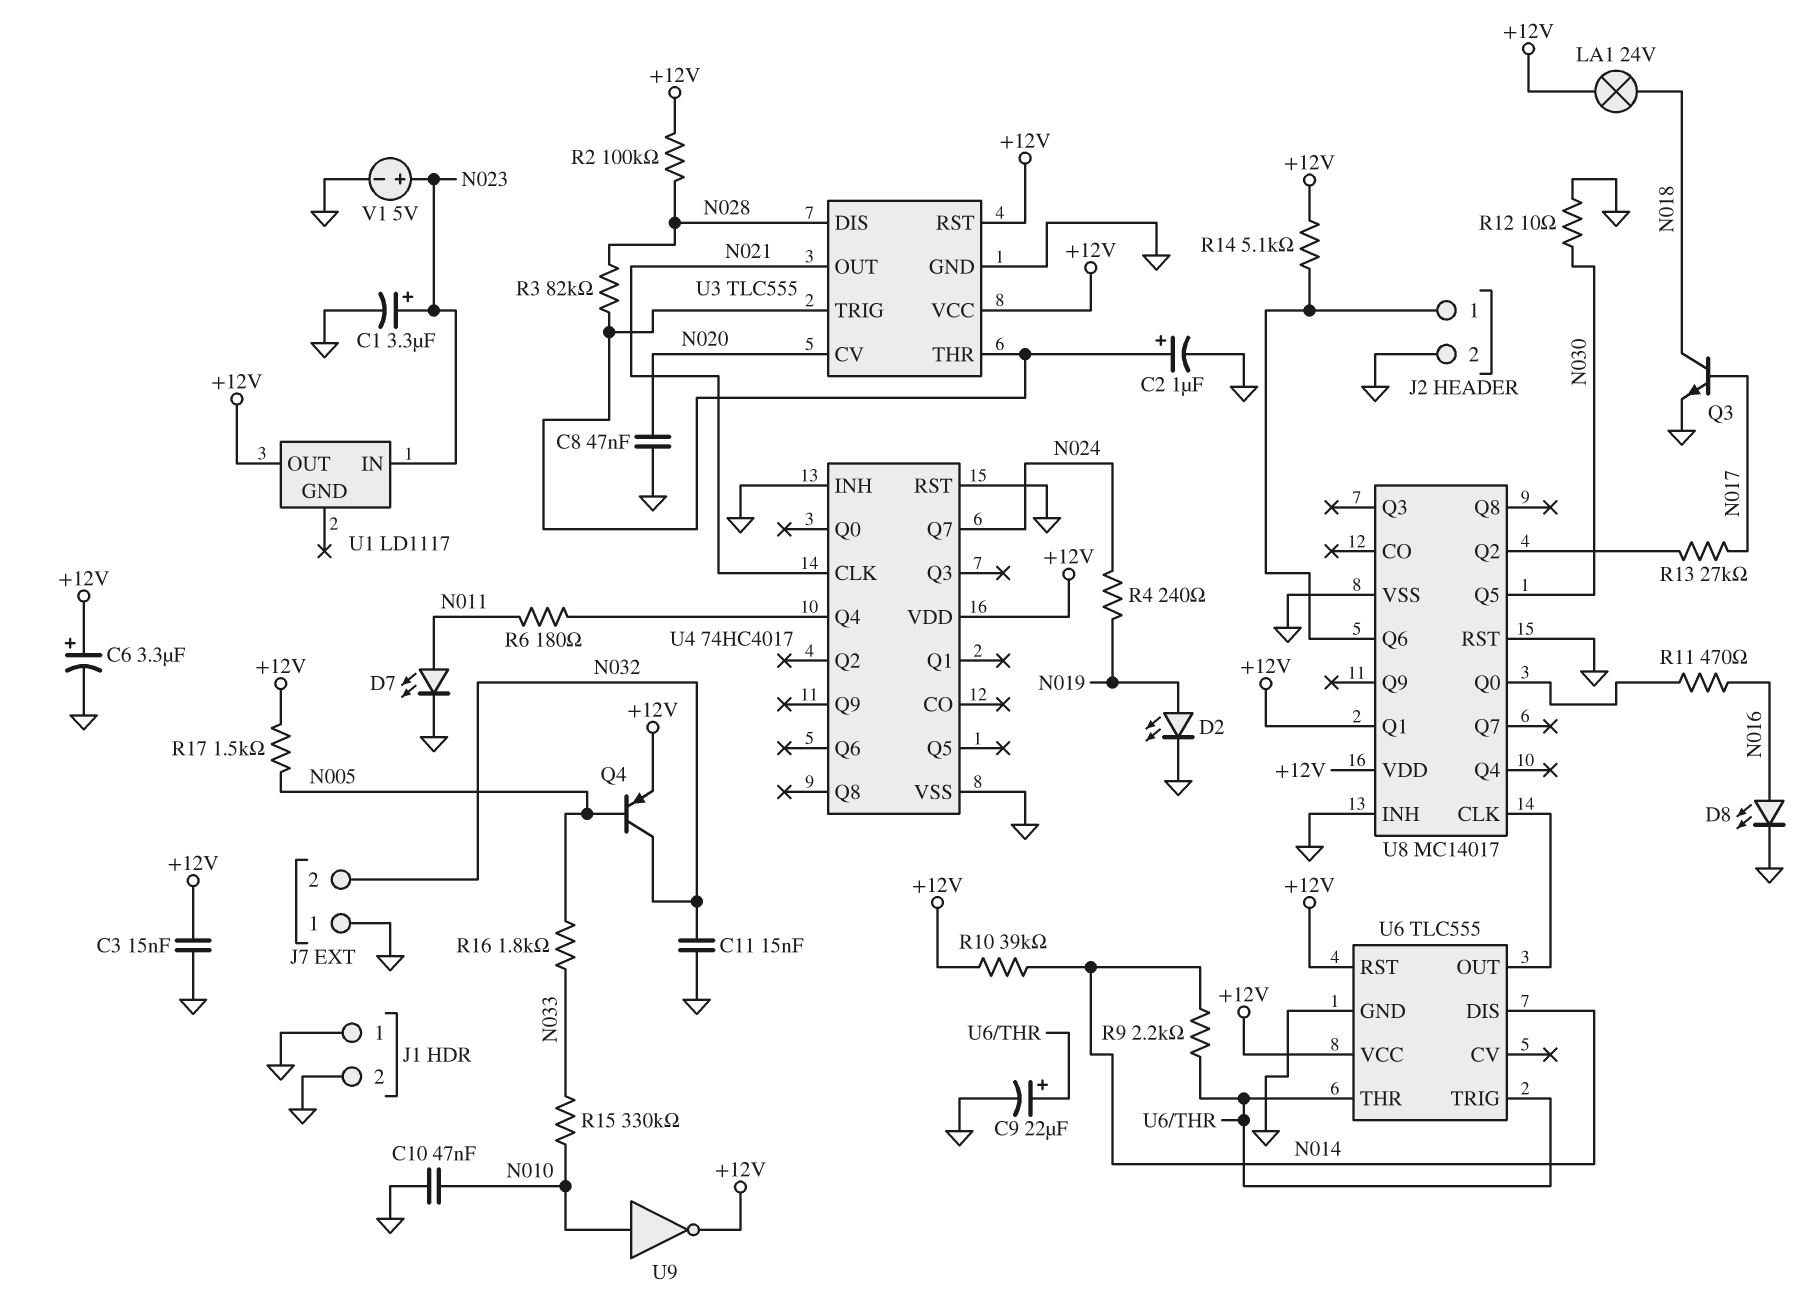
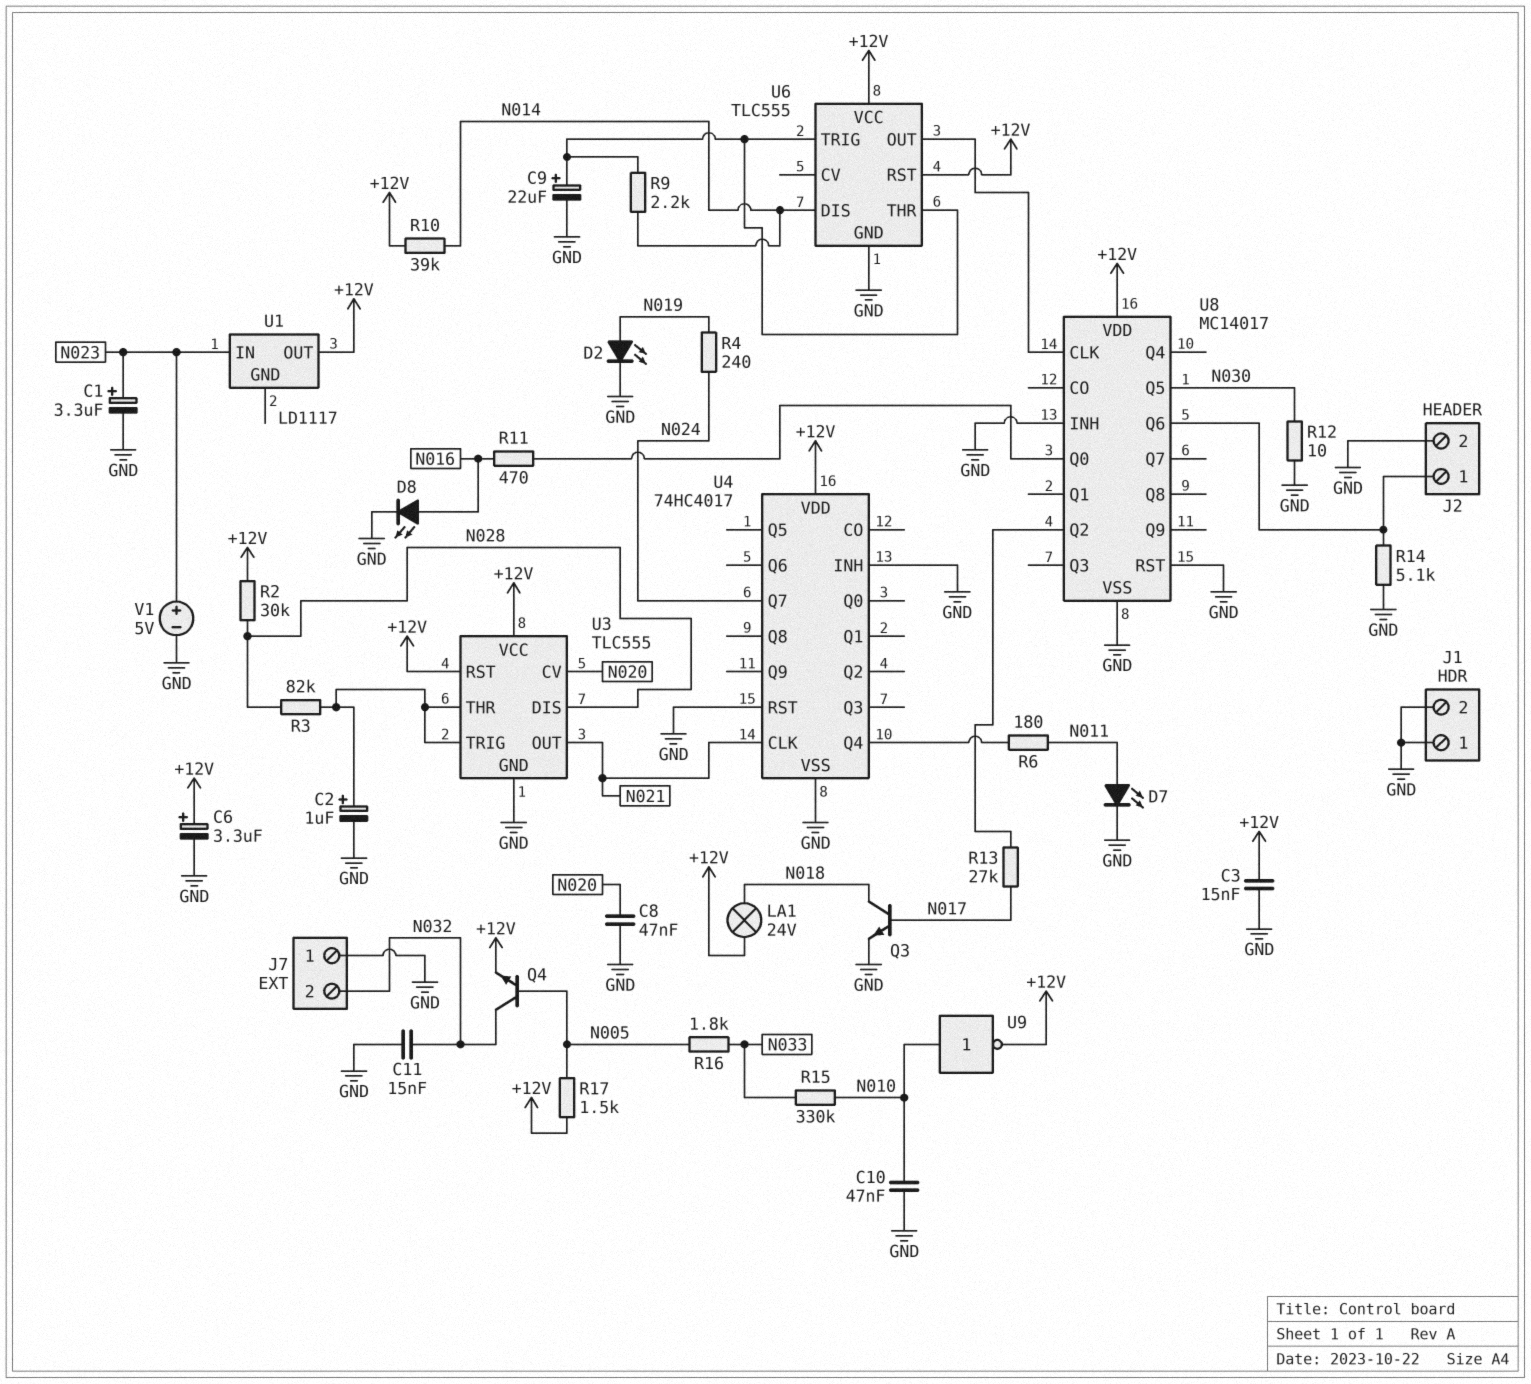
Q4: PNP (B N005, C N032, E +12V) -> NPN (B N005, C N032, E +12V)
R2: 100k (+12V, N028) -> 30k (+12V, N028)
R14: 5.1k (+12V, J2/1) -> 5.1k (GND, J2/1)
U8 pin Q1: +12V -> none

